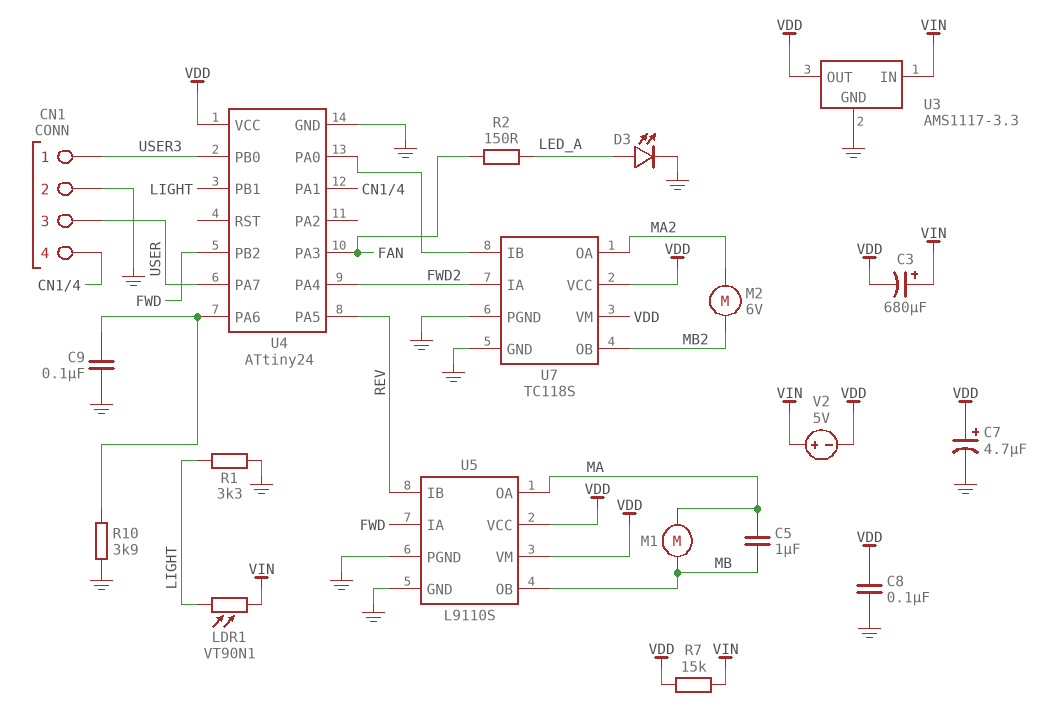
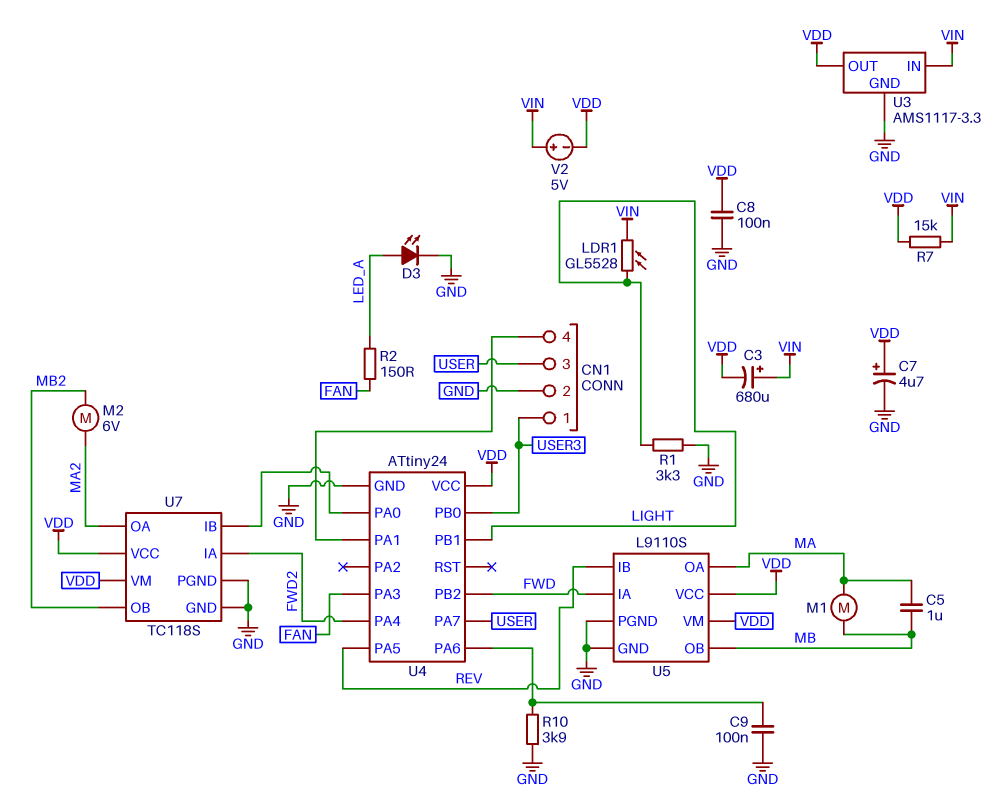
LDR1: VT90N1 (LIGHT, VIN) -> GL5528 (LIGHT, VIN)

